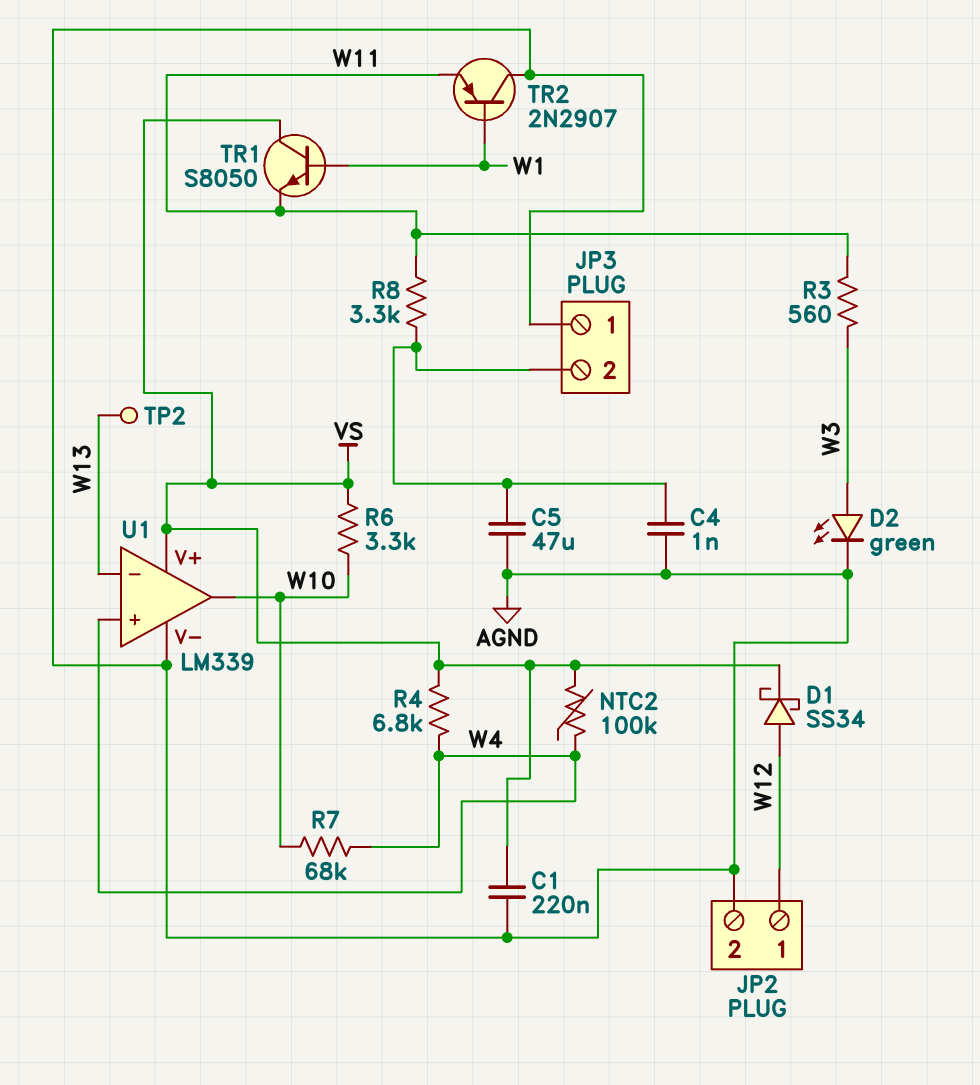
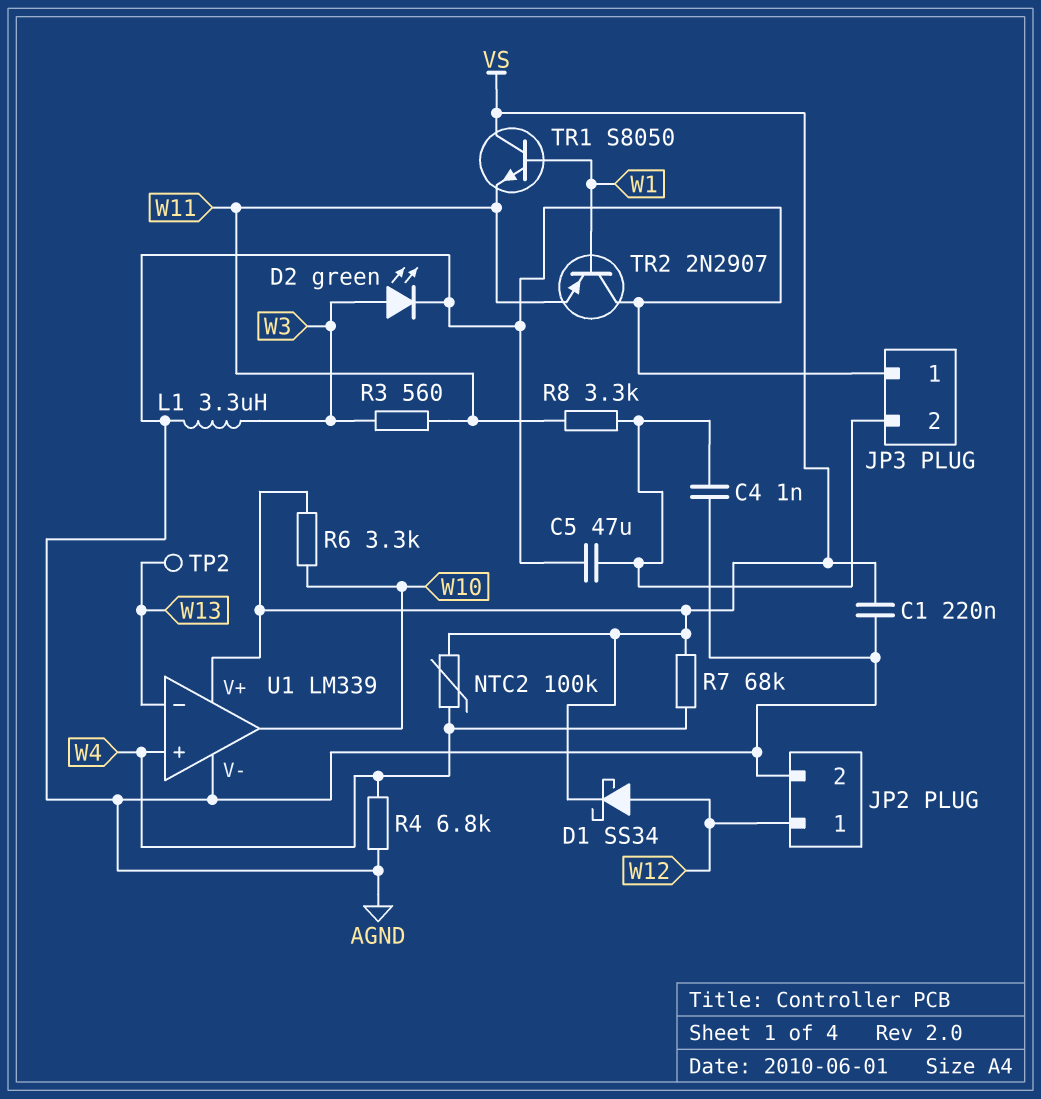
L1: none -> 3.3uH (AGND, W3)
R4: 6.8k (VS, W4) -> 6.8k (AGND, W4)
R7: 68k (W4, W10) -> 68k (VS, W4)

